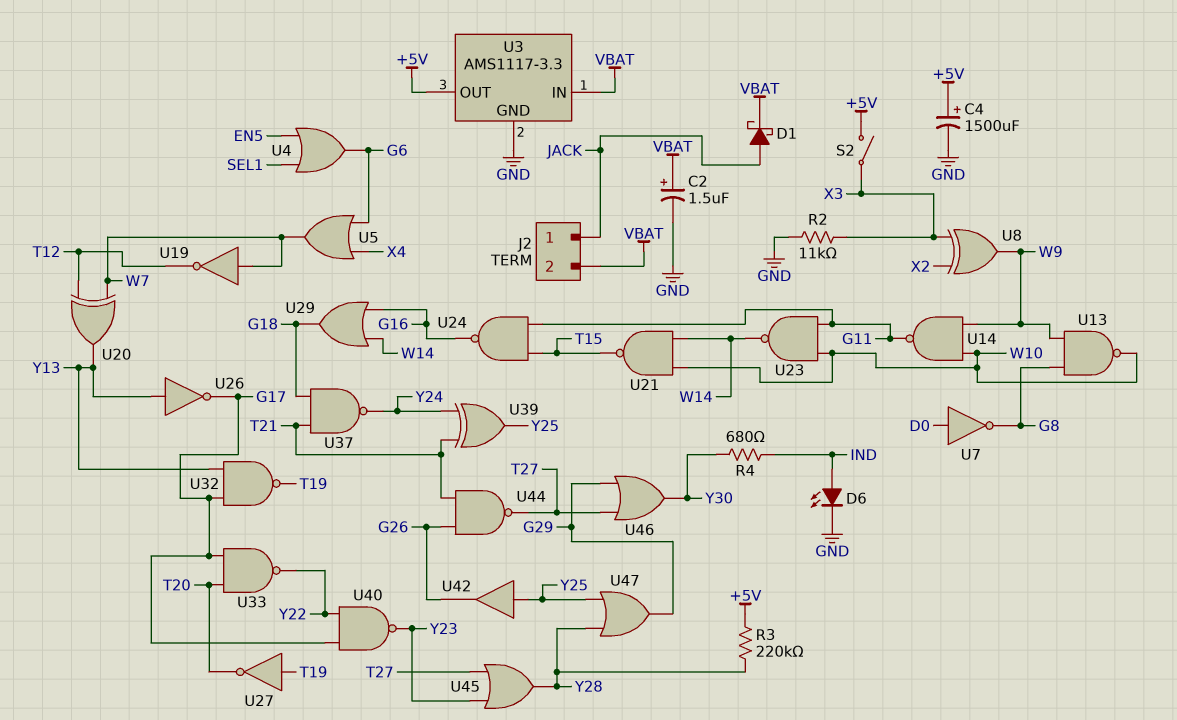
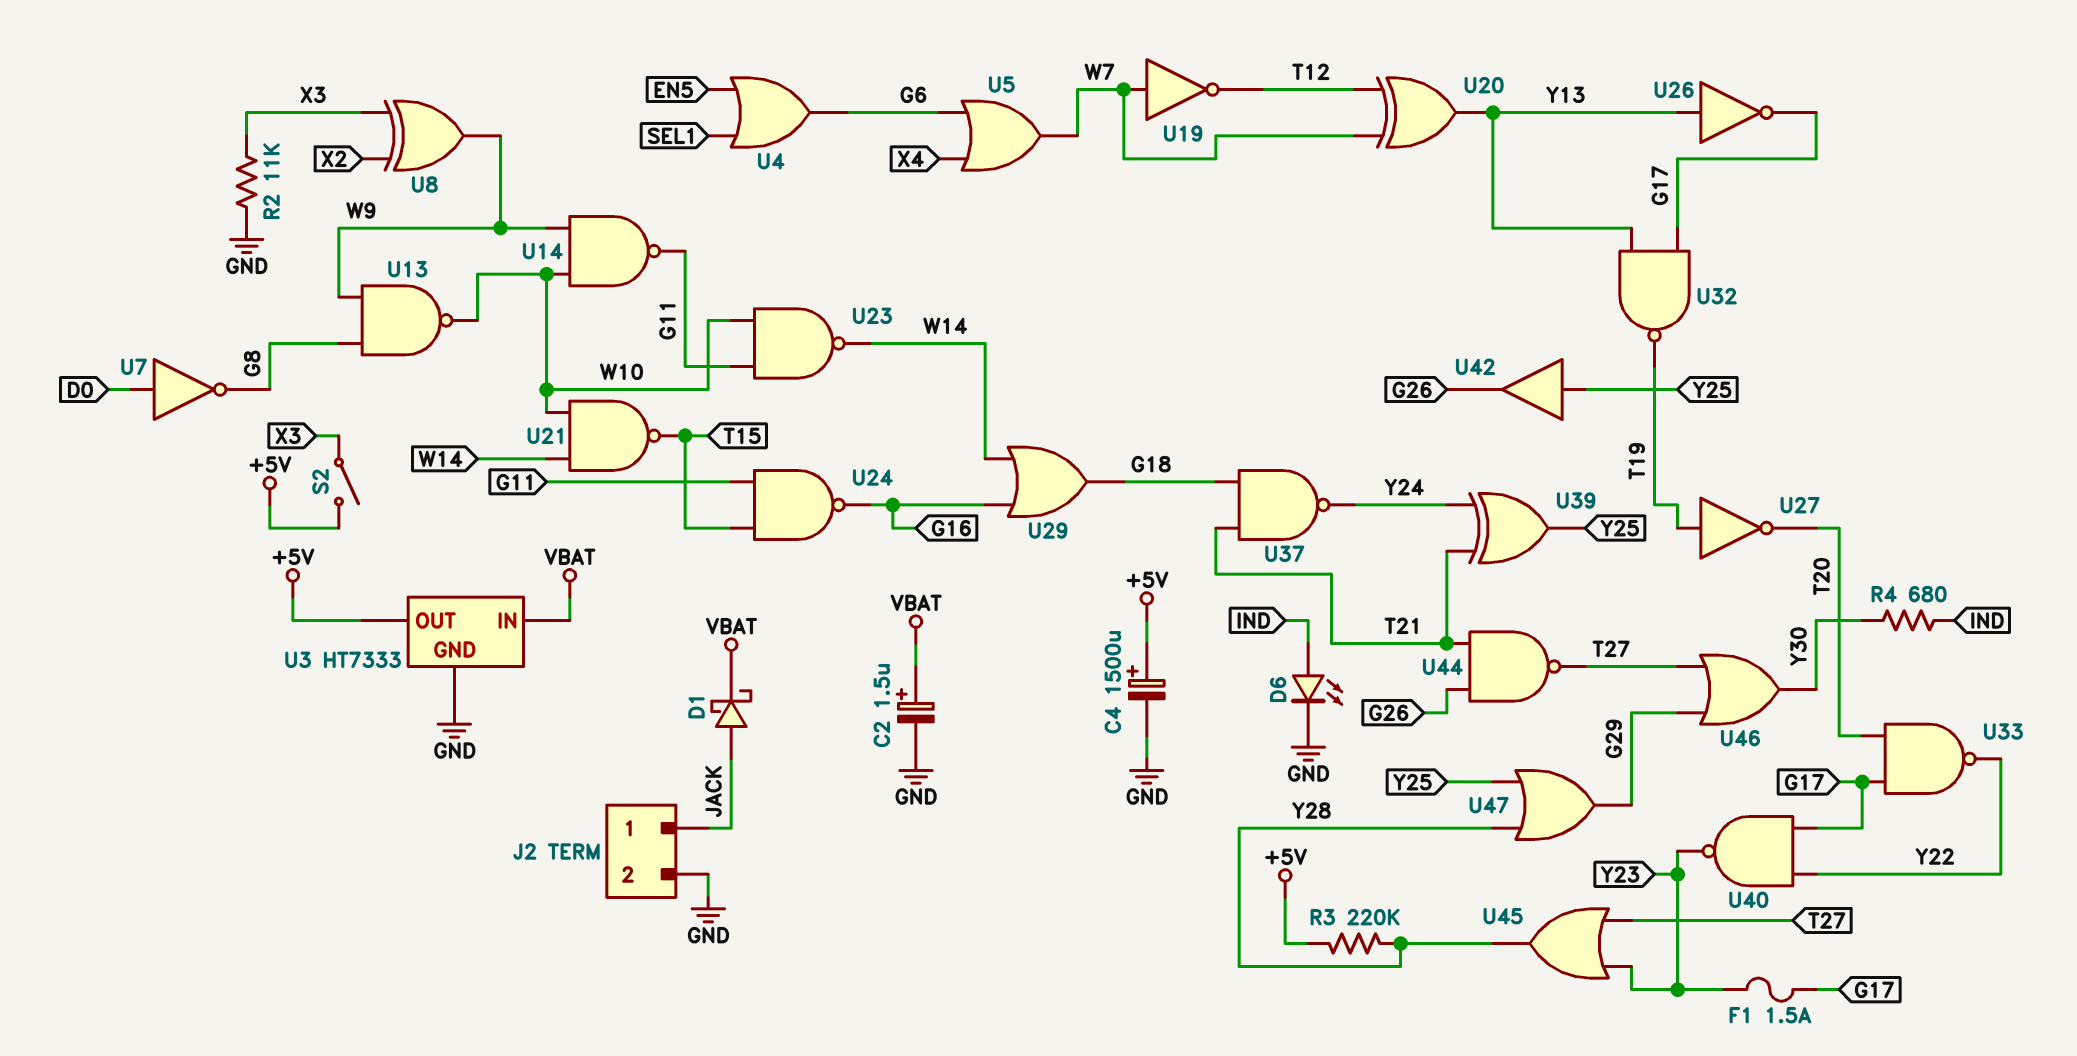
F1: none -> 1.5A (G17, Y23)
J2 pin 2: VBAT -> GND
U3: AMS1117-3.3 -> HT7333

